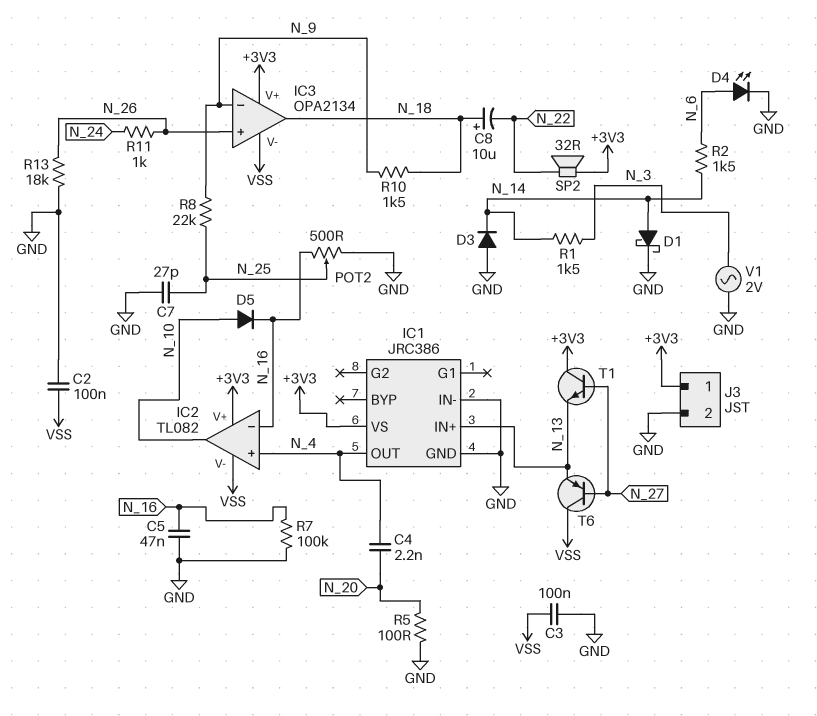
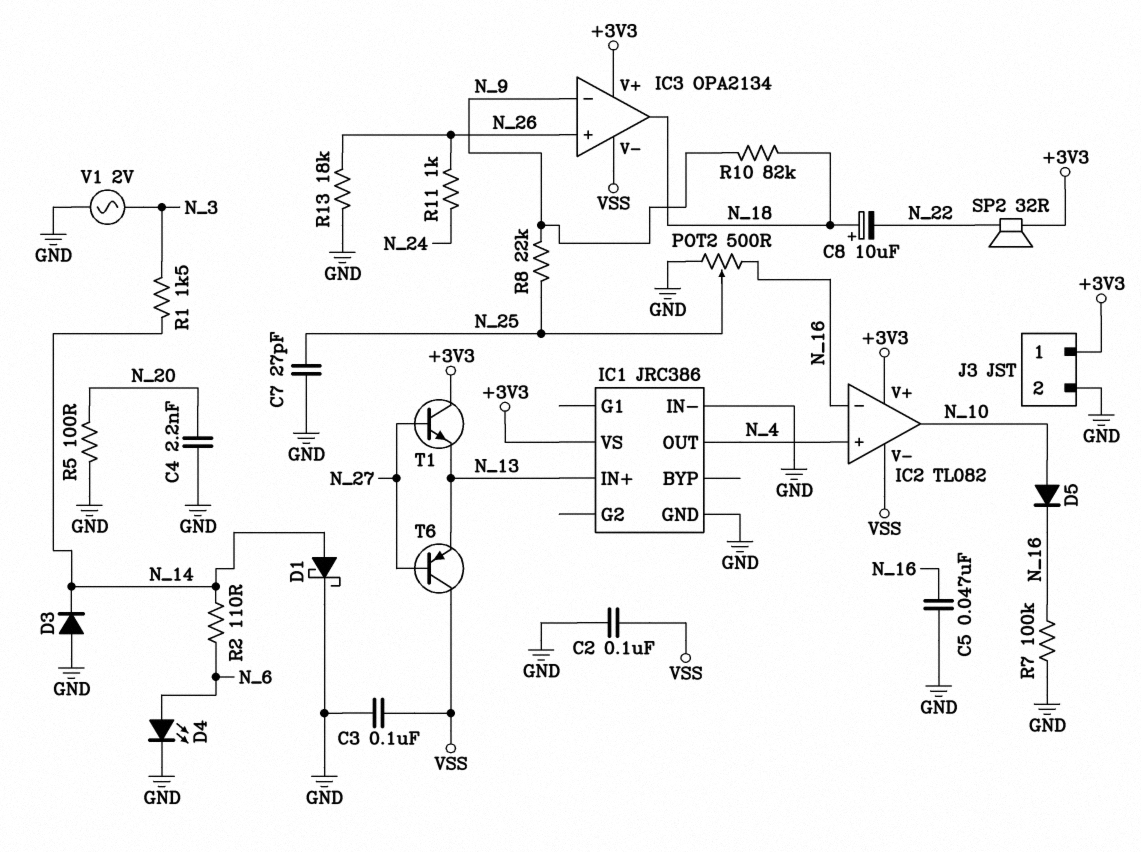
C4: 2.2nF (N_4, N_20) -> 2.2nF (GND, N_20)
R2: 1.5k (N_6, N_14) -> 110 (N_6, N_14)
R10: 1.5k (N_9, N_18) -> 82k (N_9, N_18)

